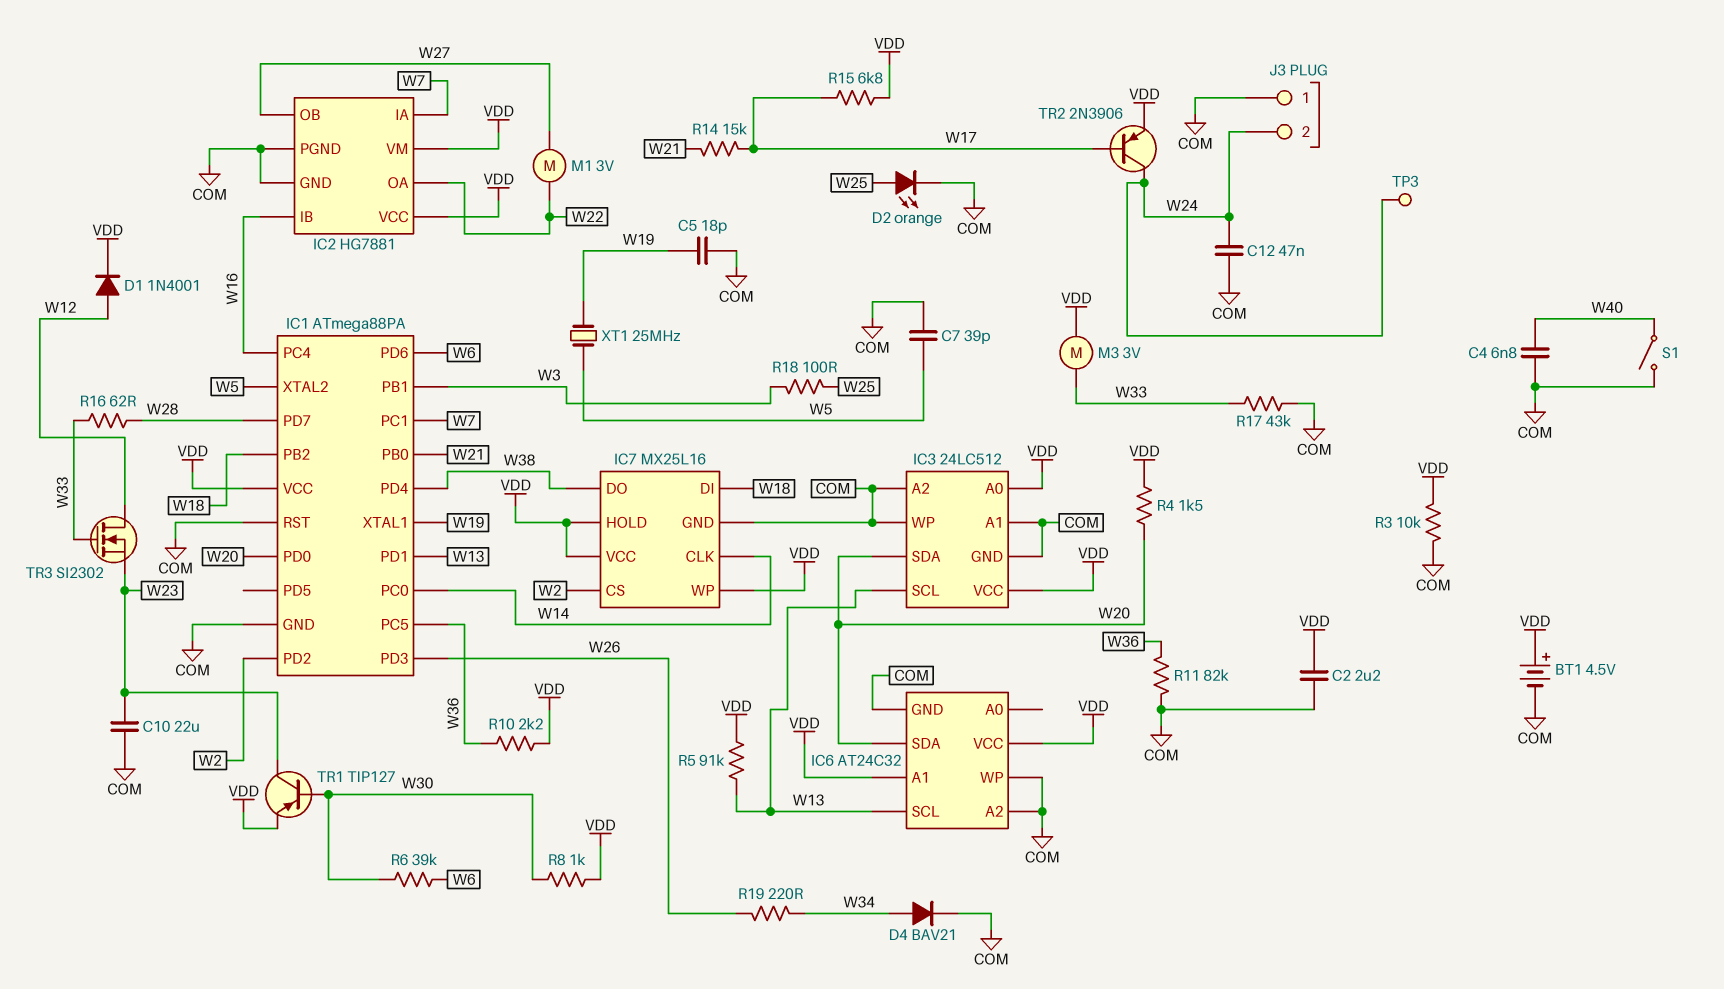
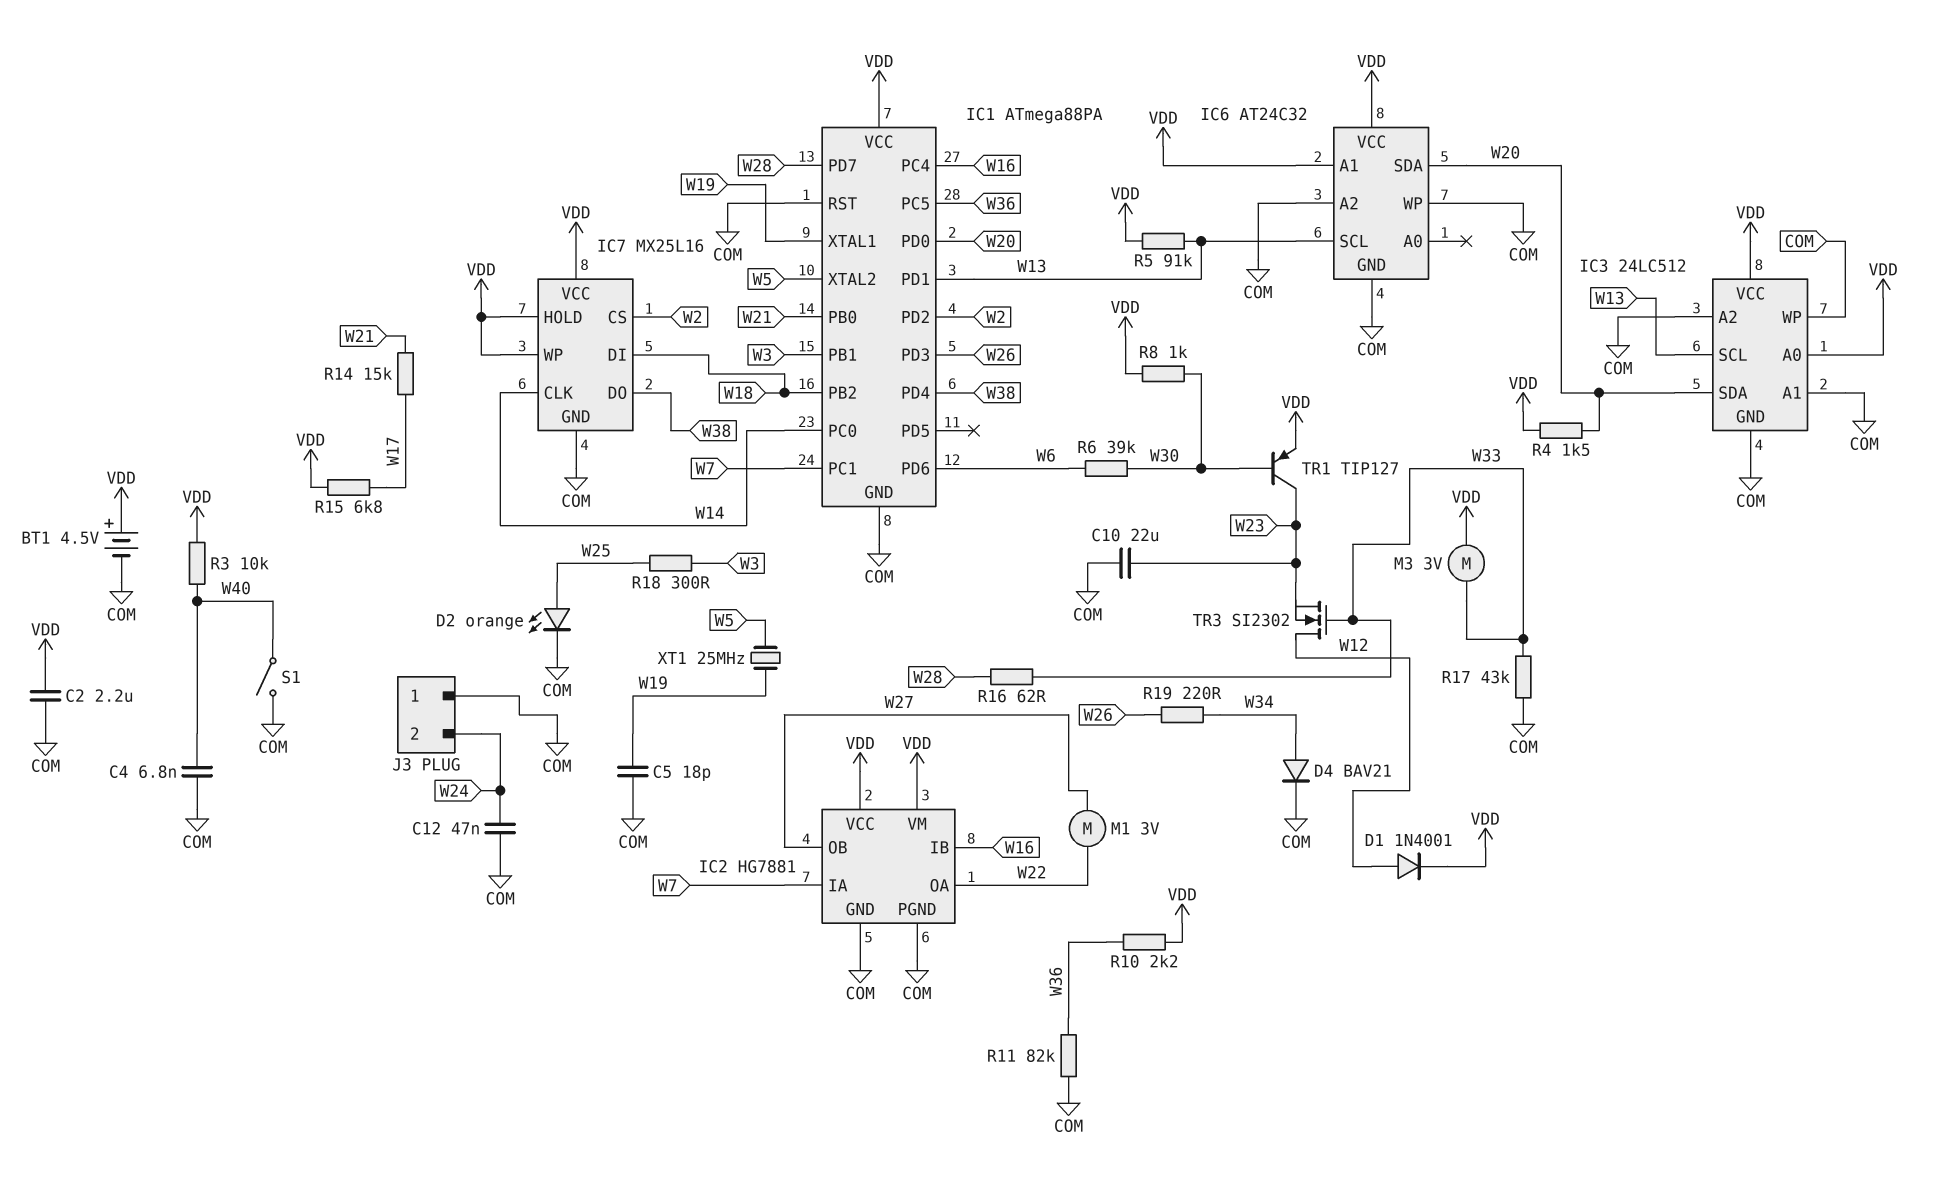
C7: 39pF (COM, W5) -> none
R3: 10k (COM, VDD) -> 10k (VDD, W40)
R18: 100 (W3, W25) -> 300 (W3, W25)
TP3: test point (W24) -> none
TR2: PNP 2N3906 (B W17, C W24, E VDD) -> none

